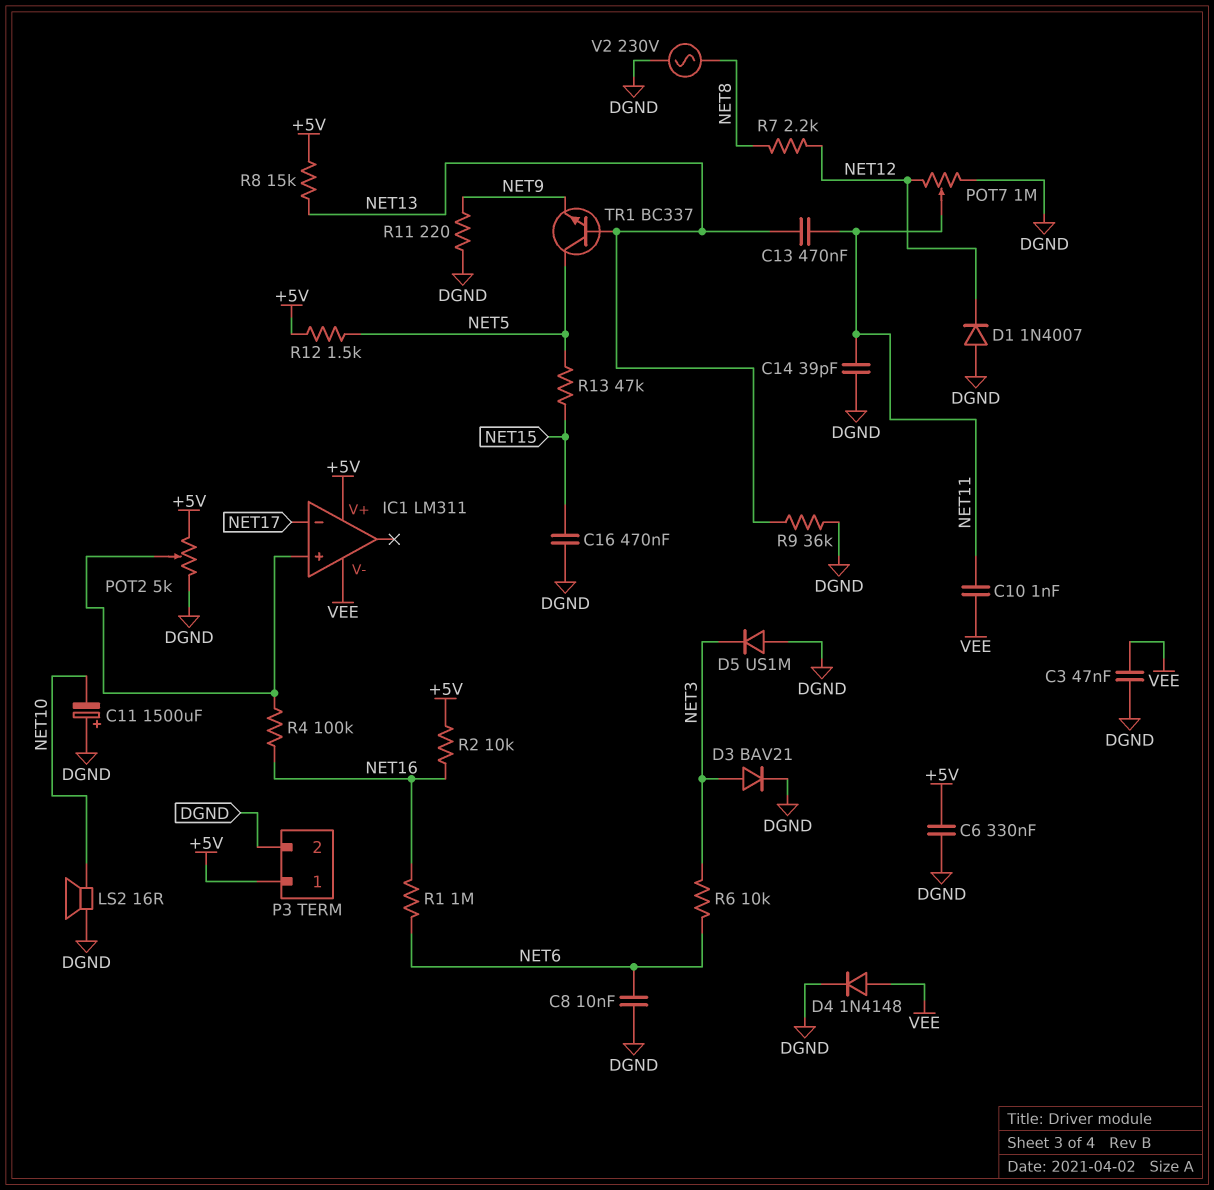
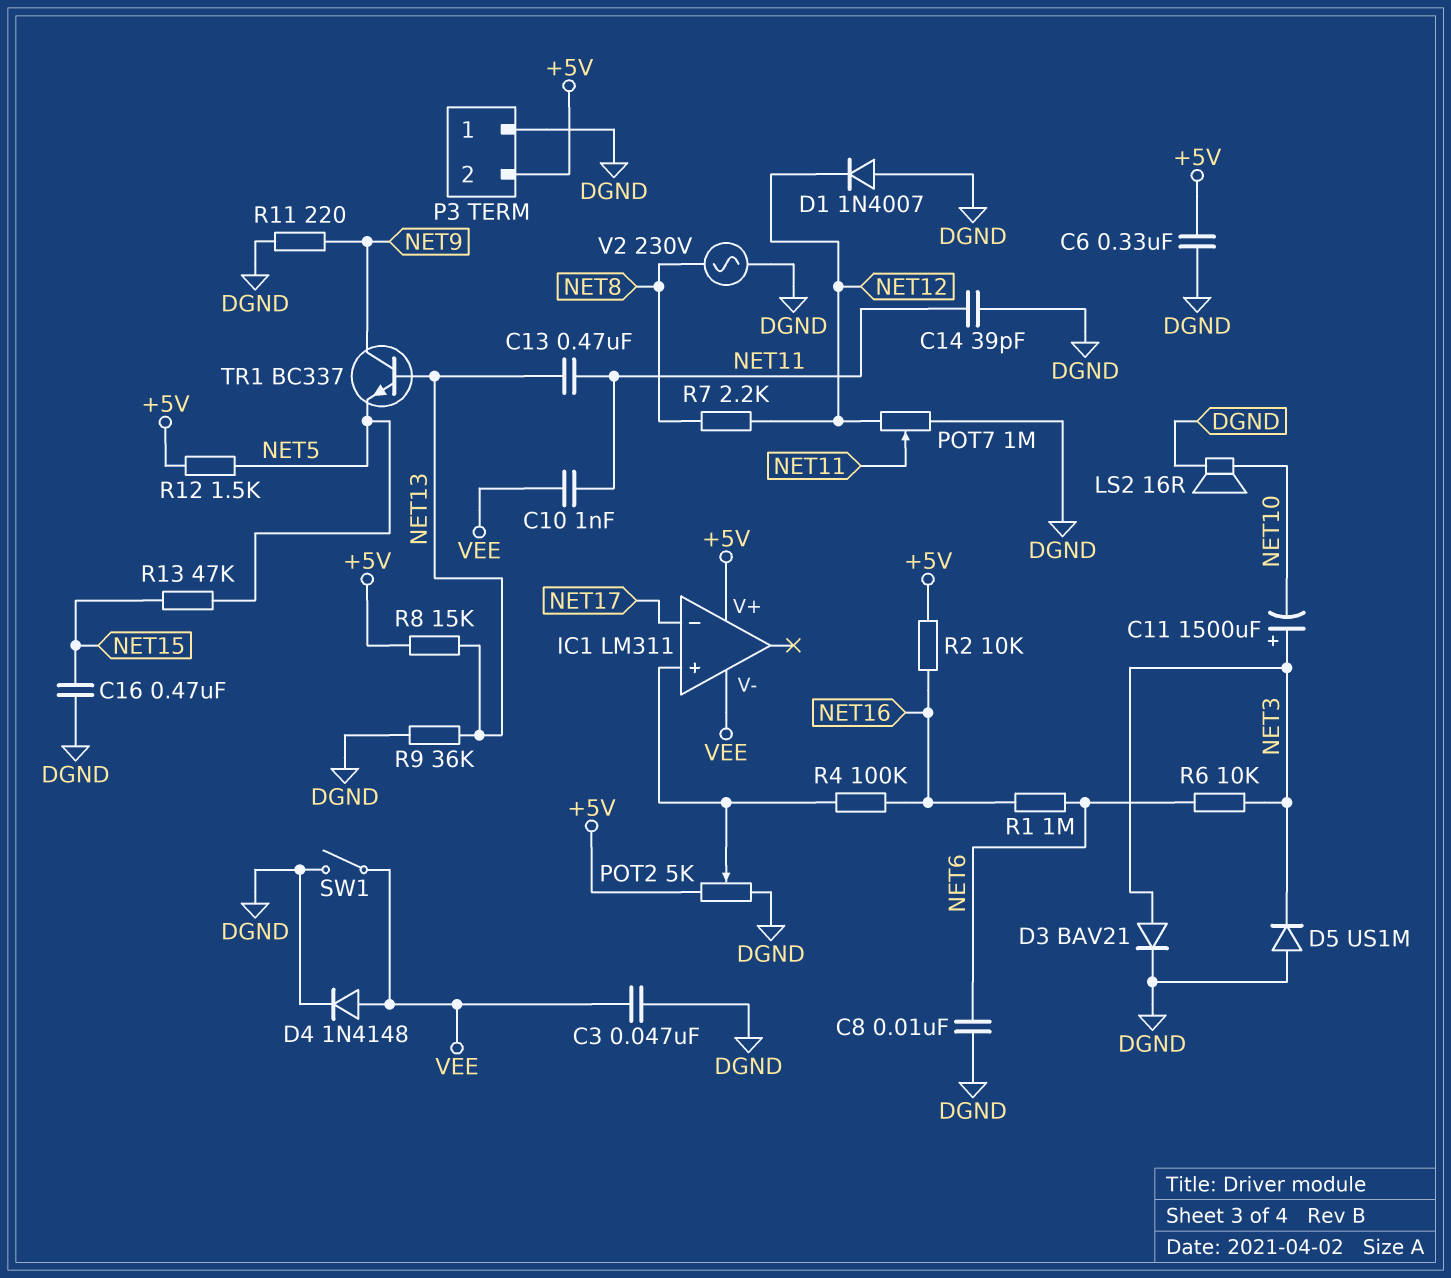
C11: 1500uF (plus DGND, minus NET10) -> 1500uF (plus NET3, minus NET10)
P3 pin 1: +5V -> DGND
P3 pin 2: DGND -> +5V
SW1: none -> switch (DGND, VEE)
TR1: NPN BC337 (B NET13, C NET5, E NET9) -> NPN BC337 (B NET13, C NET9, E NET5)

